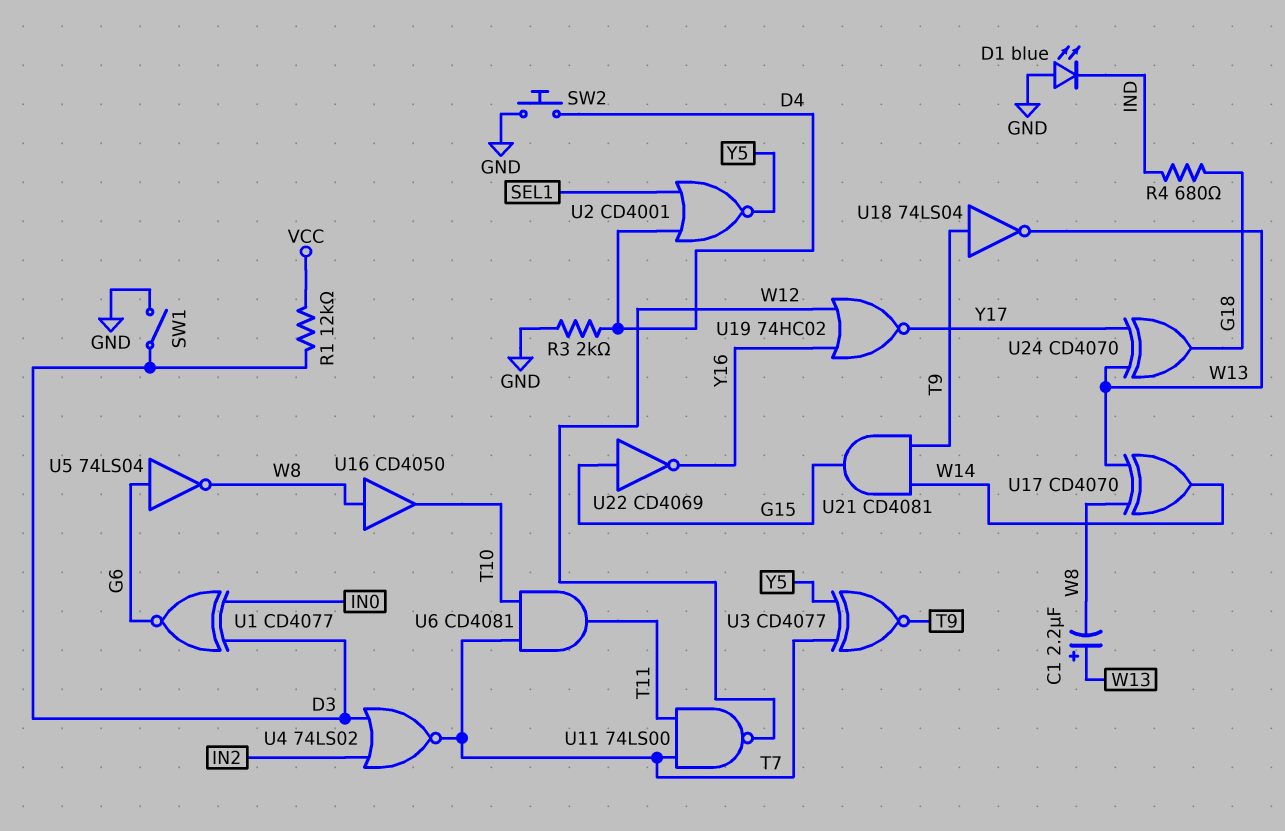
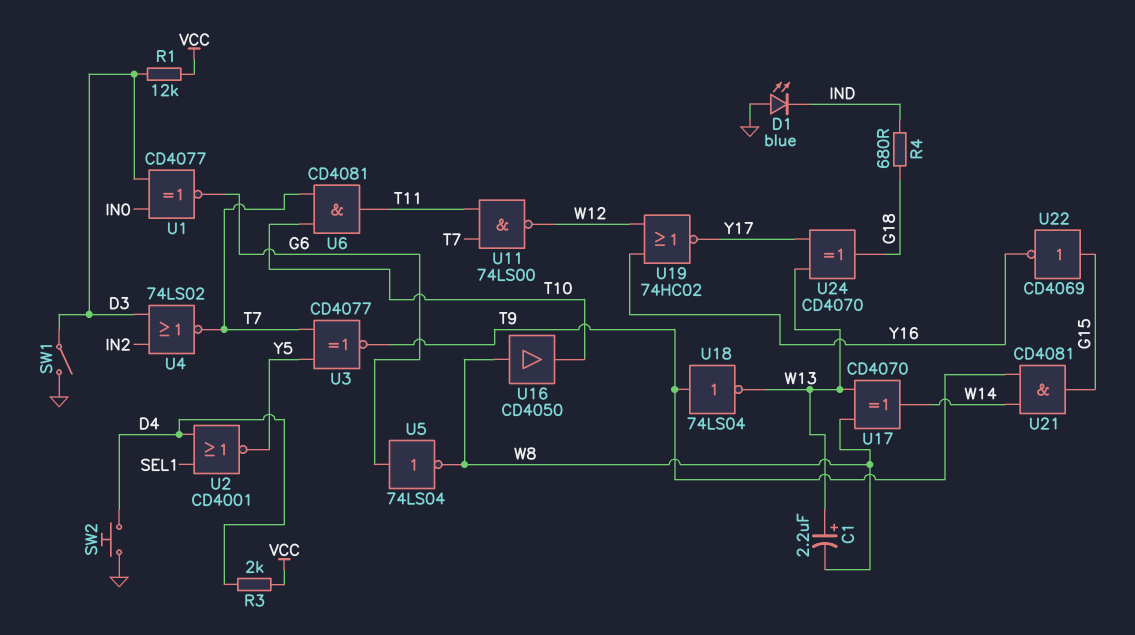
R3: 2k (D4, GND) -> 2k (D4, VCC)

